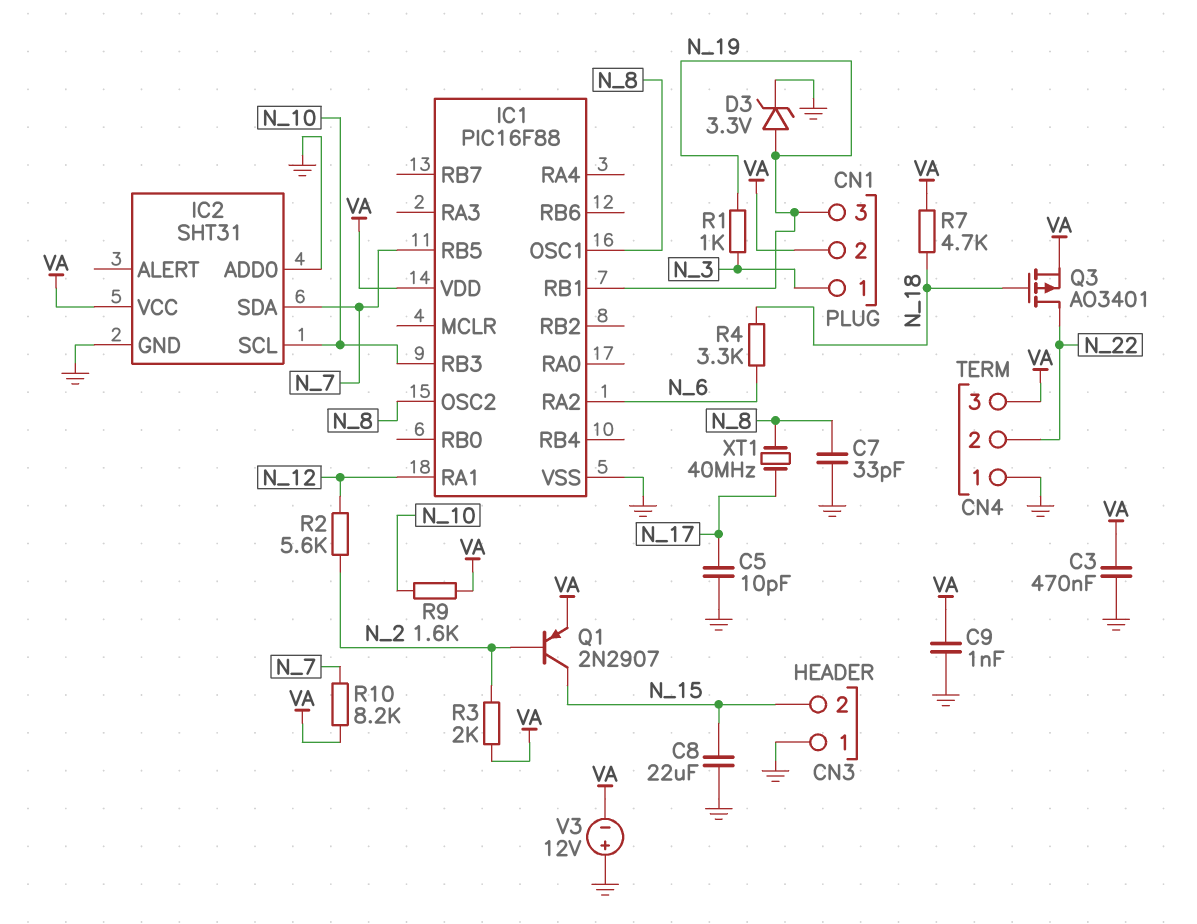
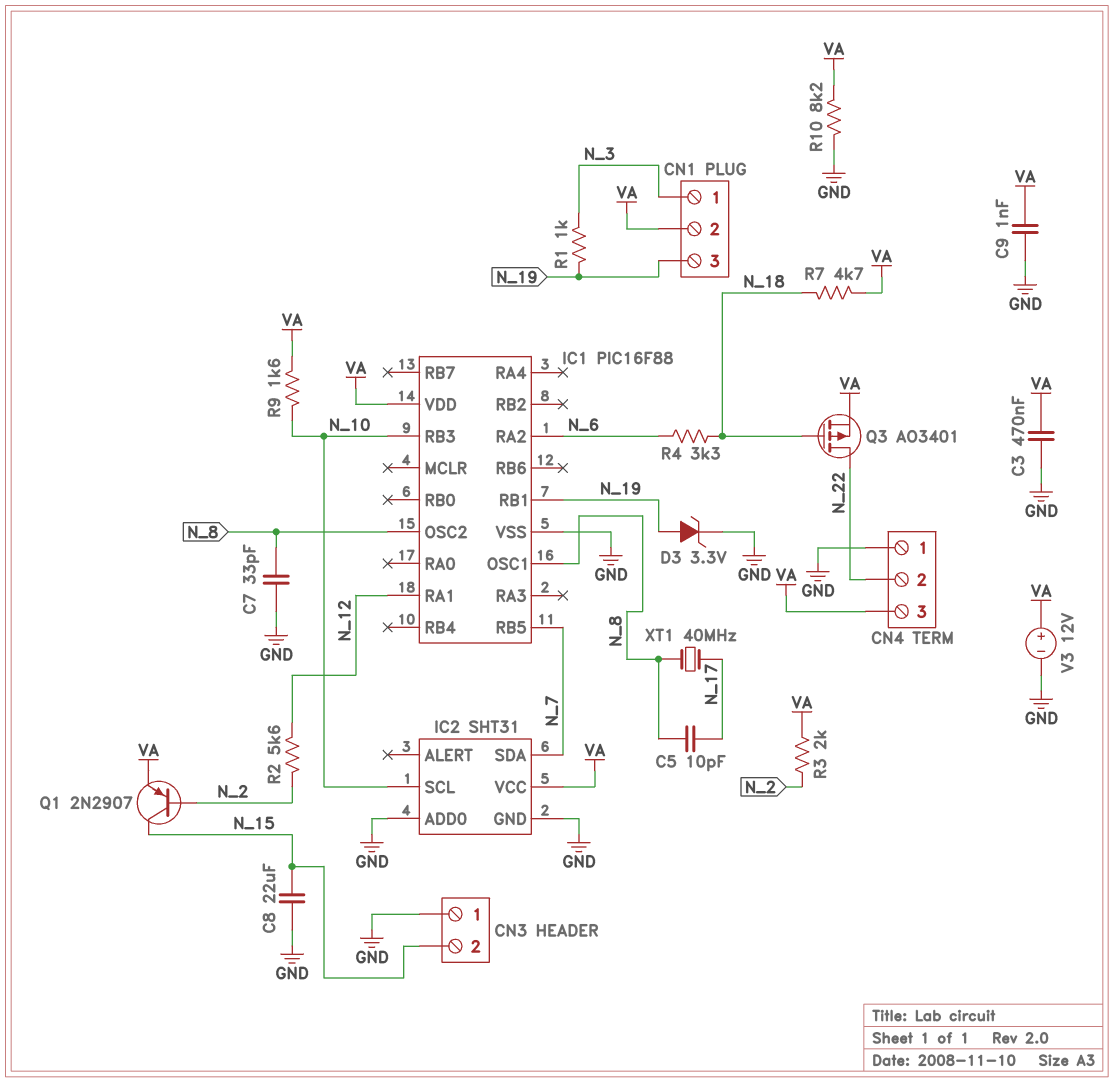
C5: 10pF (GND, N_17) -> 10pF (N_8, N_17)
R10: 8.2k (N_7, VA) -> 8.2k (GND, VA)
V3: 12V (plus GND, minus VA) -> 12V (plus VA, minus GND)

